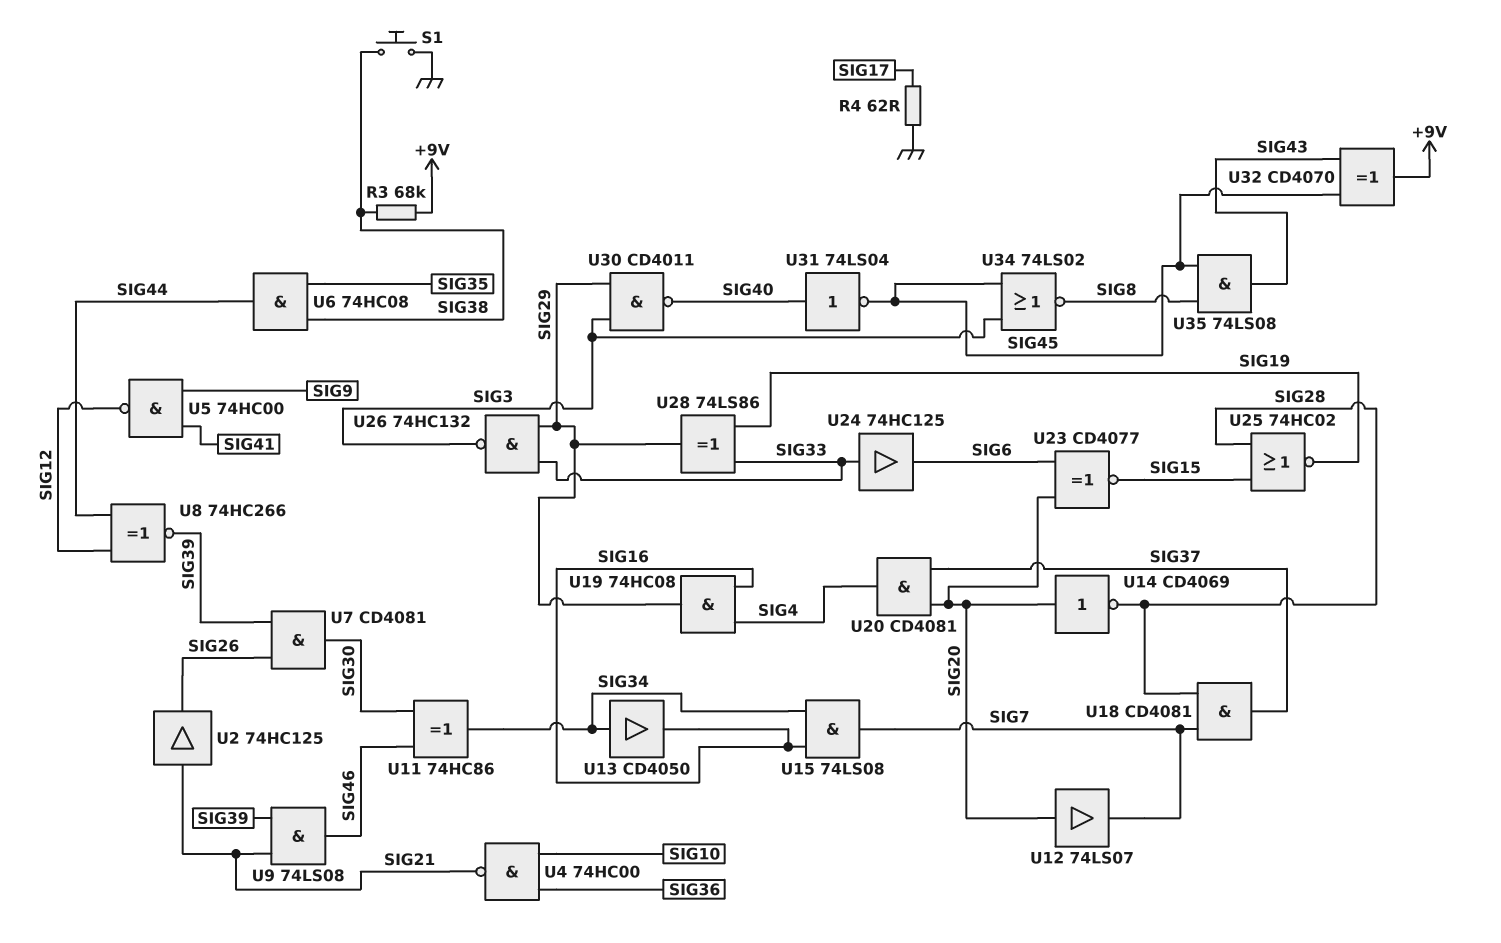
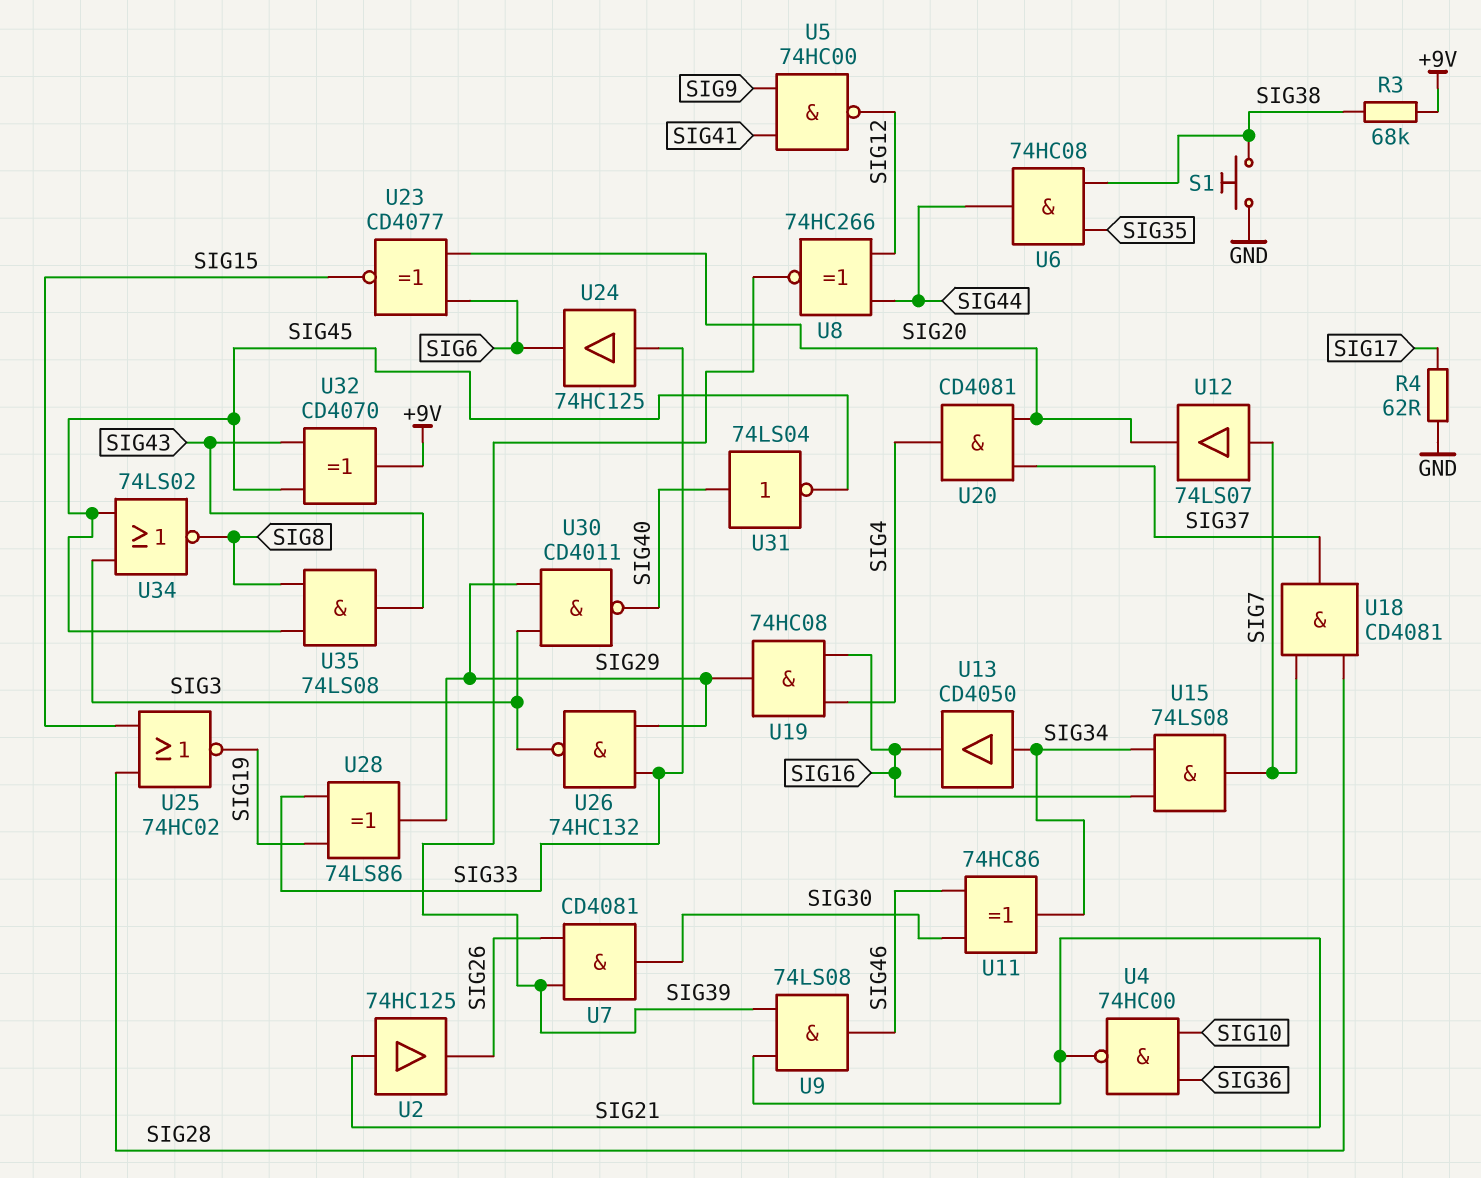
U12: buffer 74LS07 (in SIG20, out SIG7) -> buffer 74LS07 (in SIG7, out SIG20)
U14: NOT CD4069 (in SIG20, out SIG28) -> none

